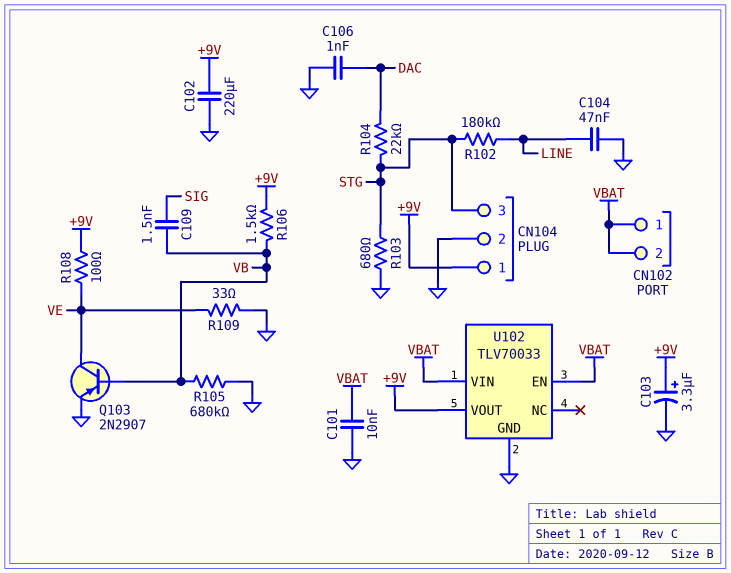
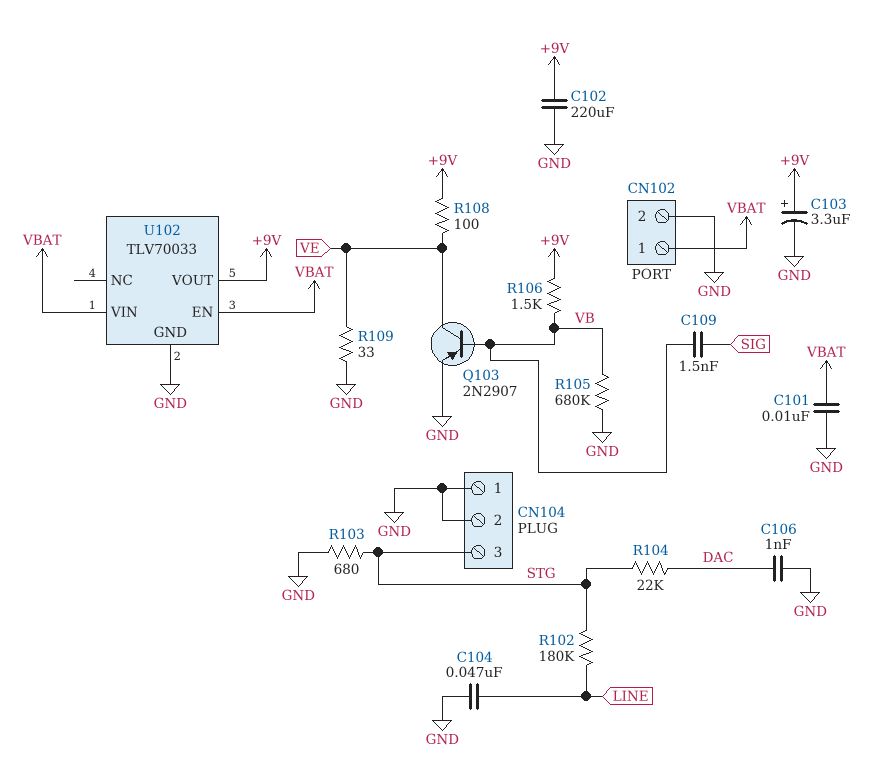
CN102 pin 2: VBAT -> GND
CN104 pin 1: +9V -> GND

